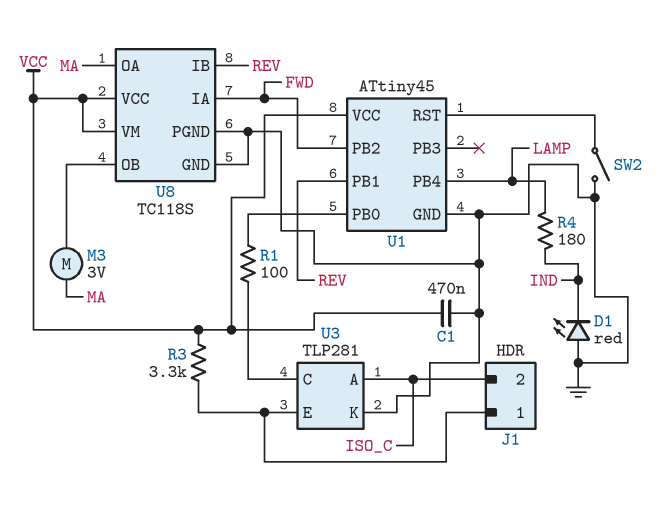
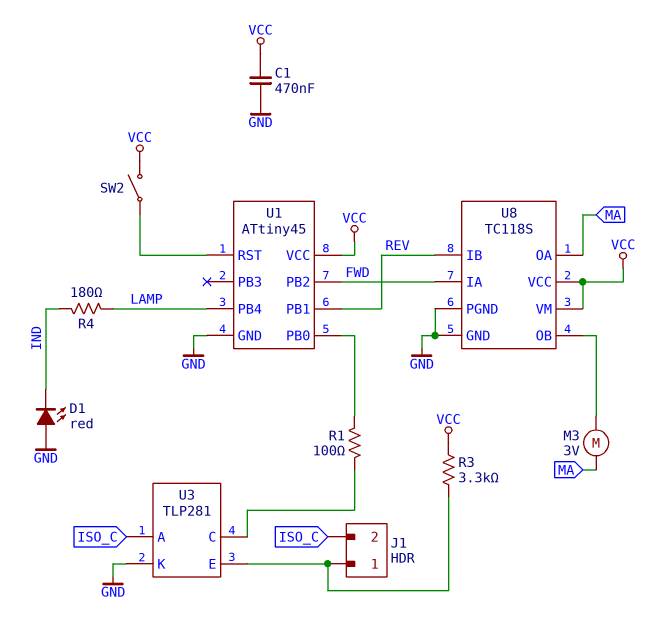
SW2: switch (GND, U1/RST) -> switch (U1/RST, VCC)

